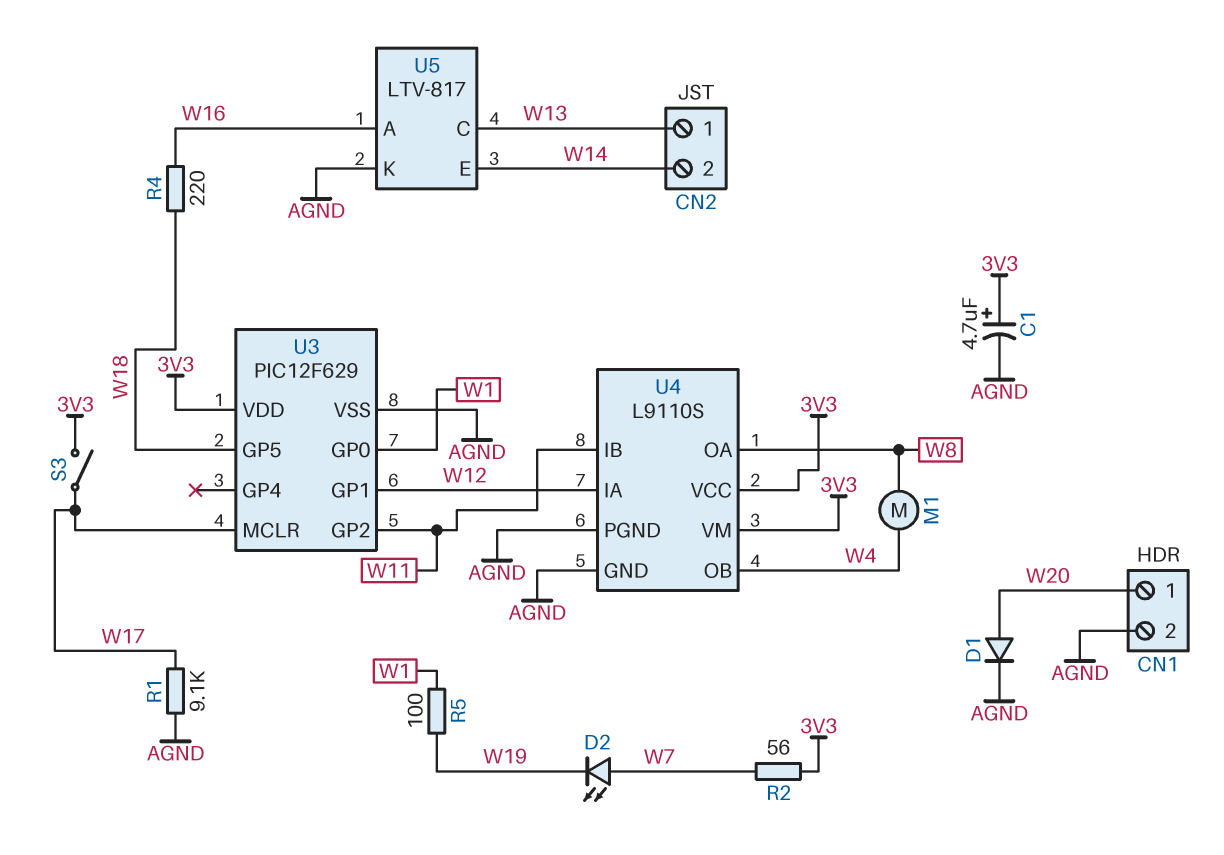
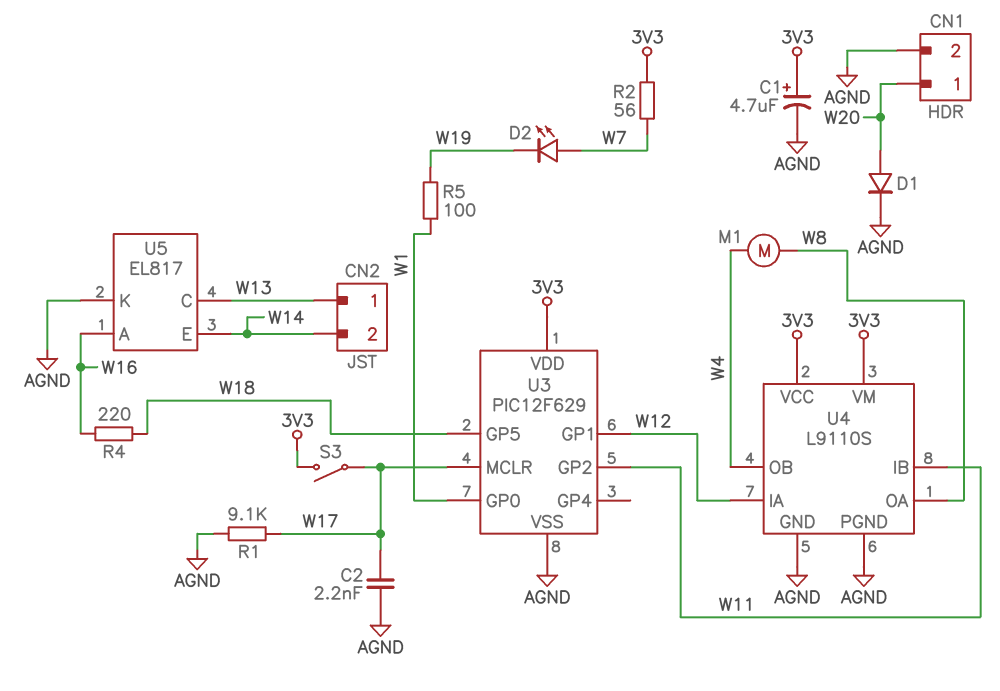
C2: none -> 2.2nF (AGND, W17)
U5: LTV-817 -> EL817

